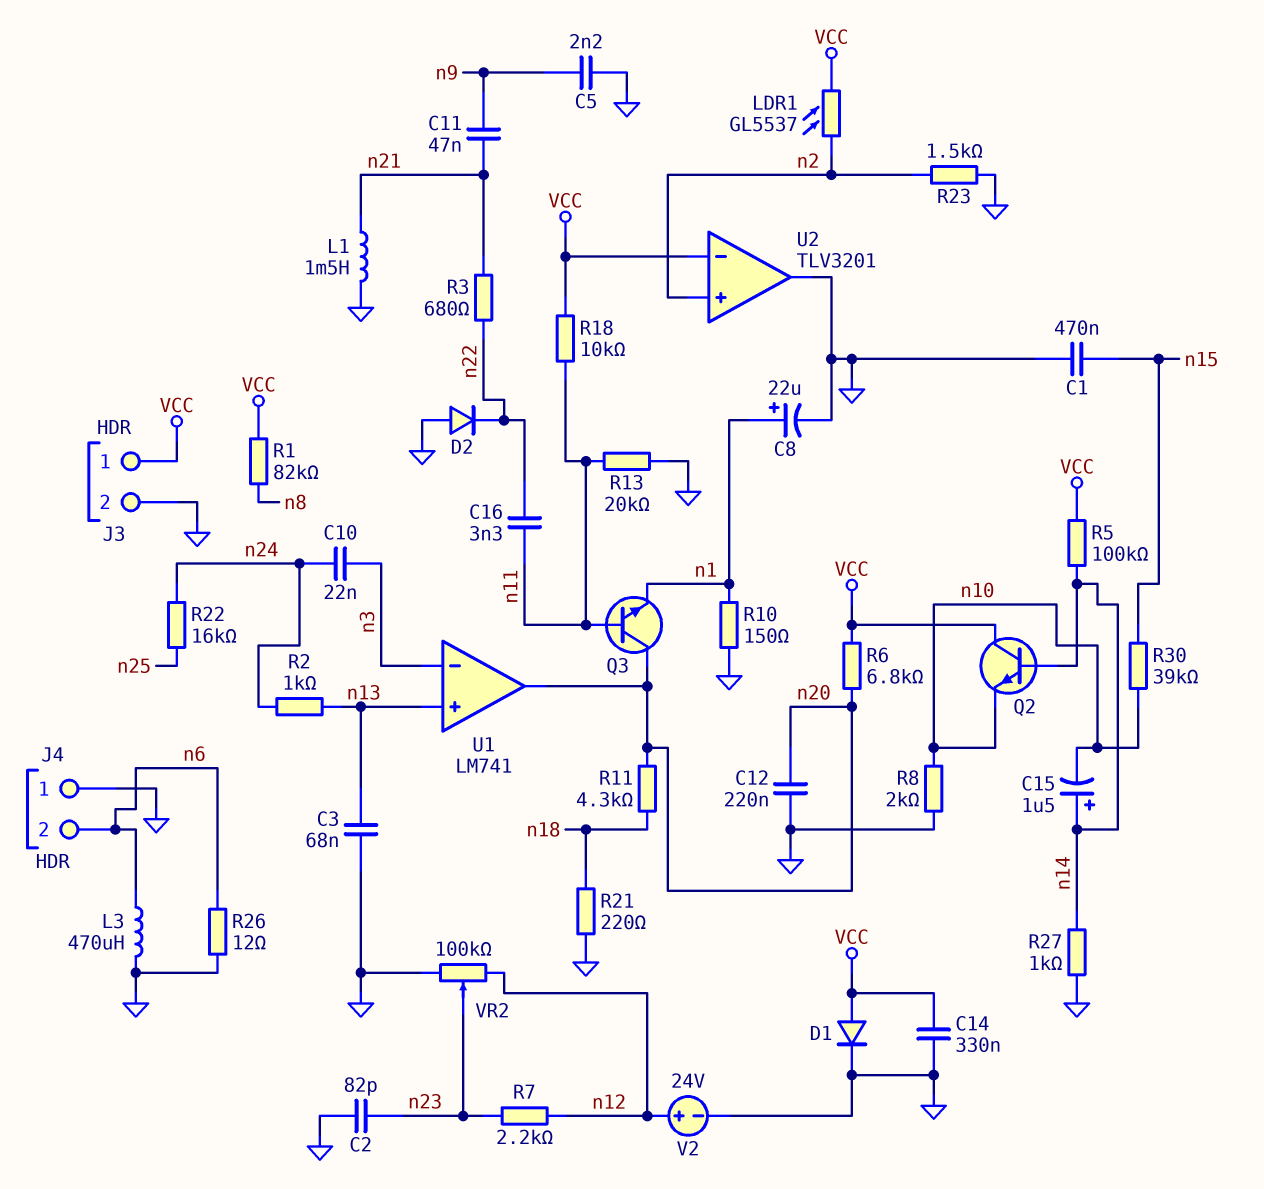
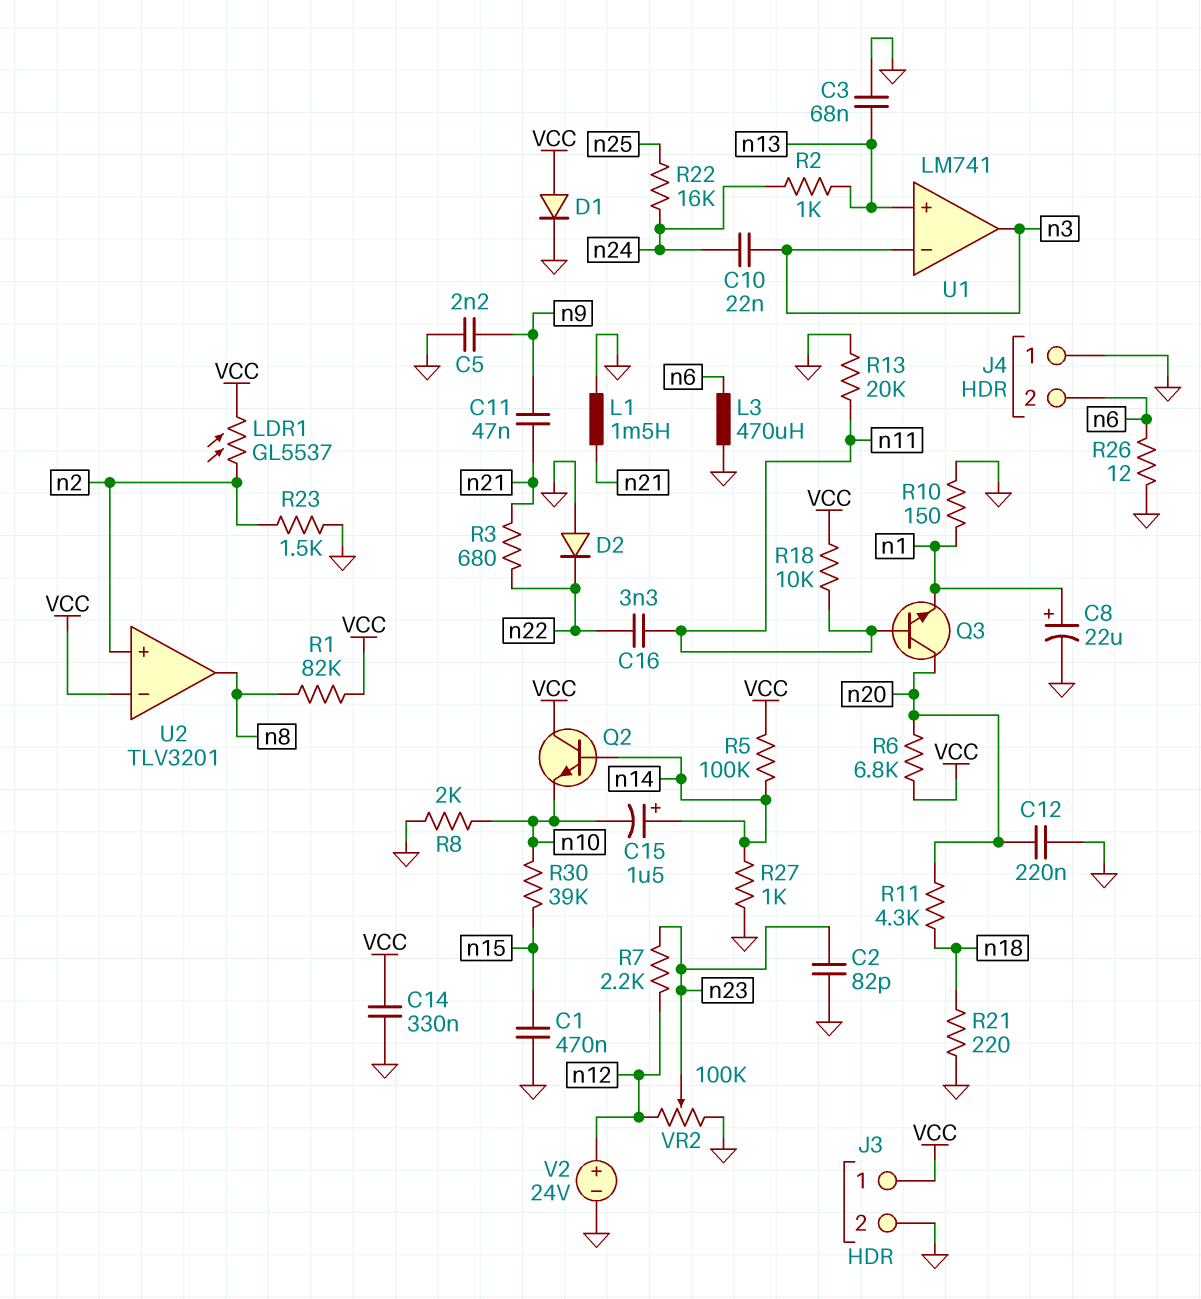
U1 pin out: n20 -> n3
U2 pin out: GND -> n8

